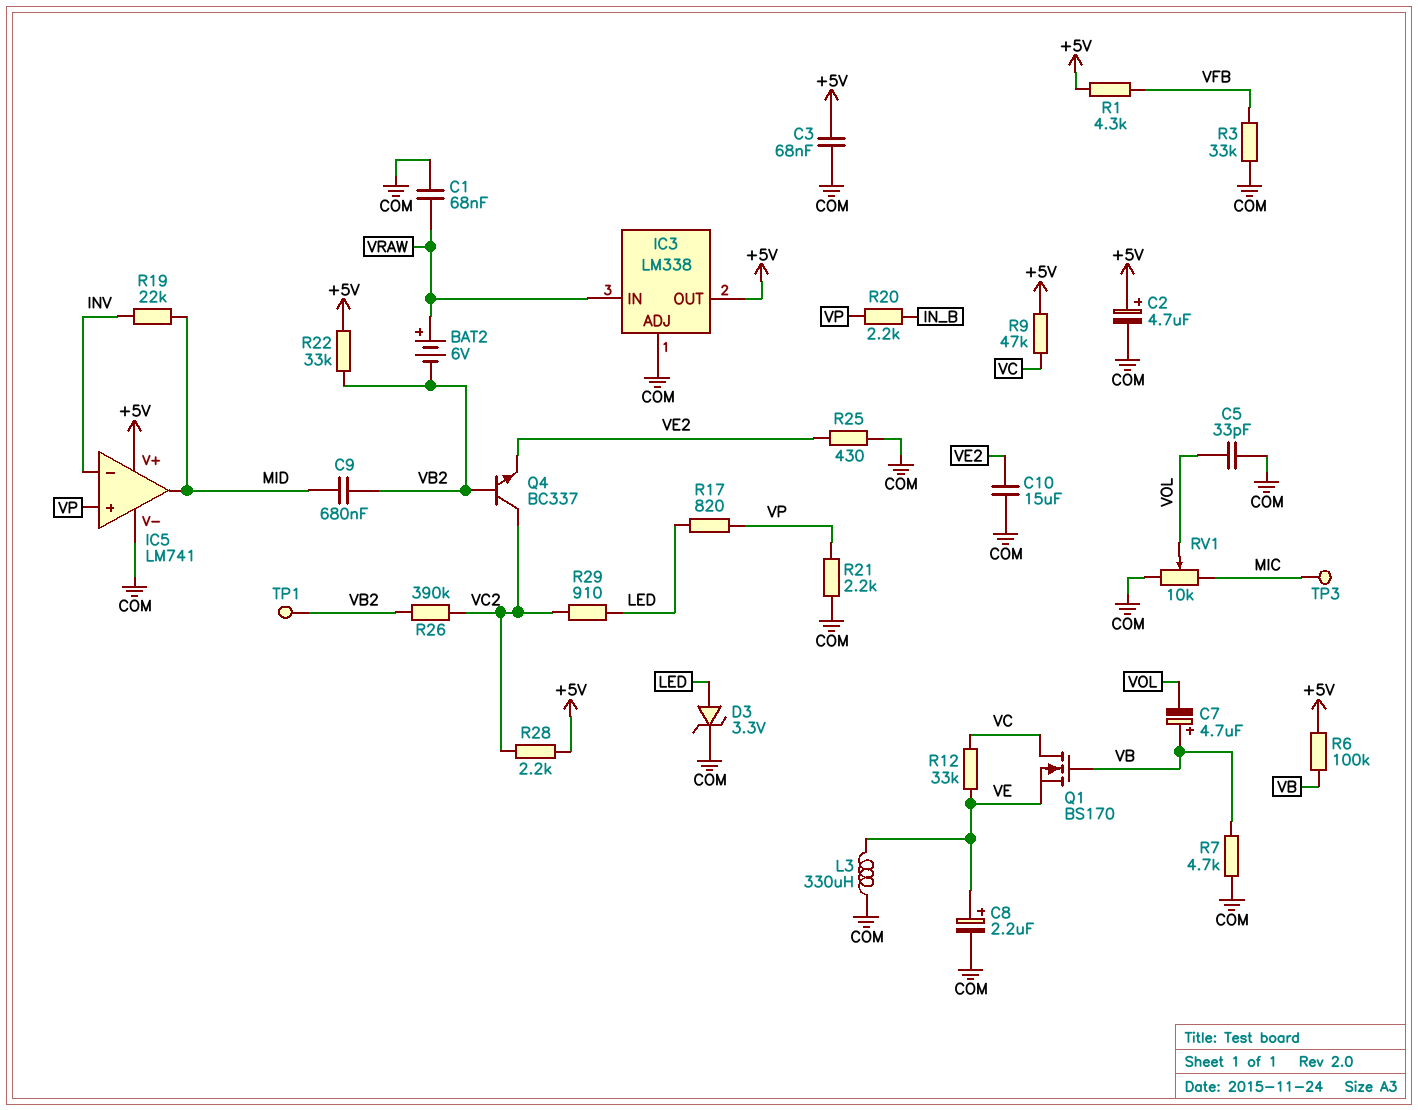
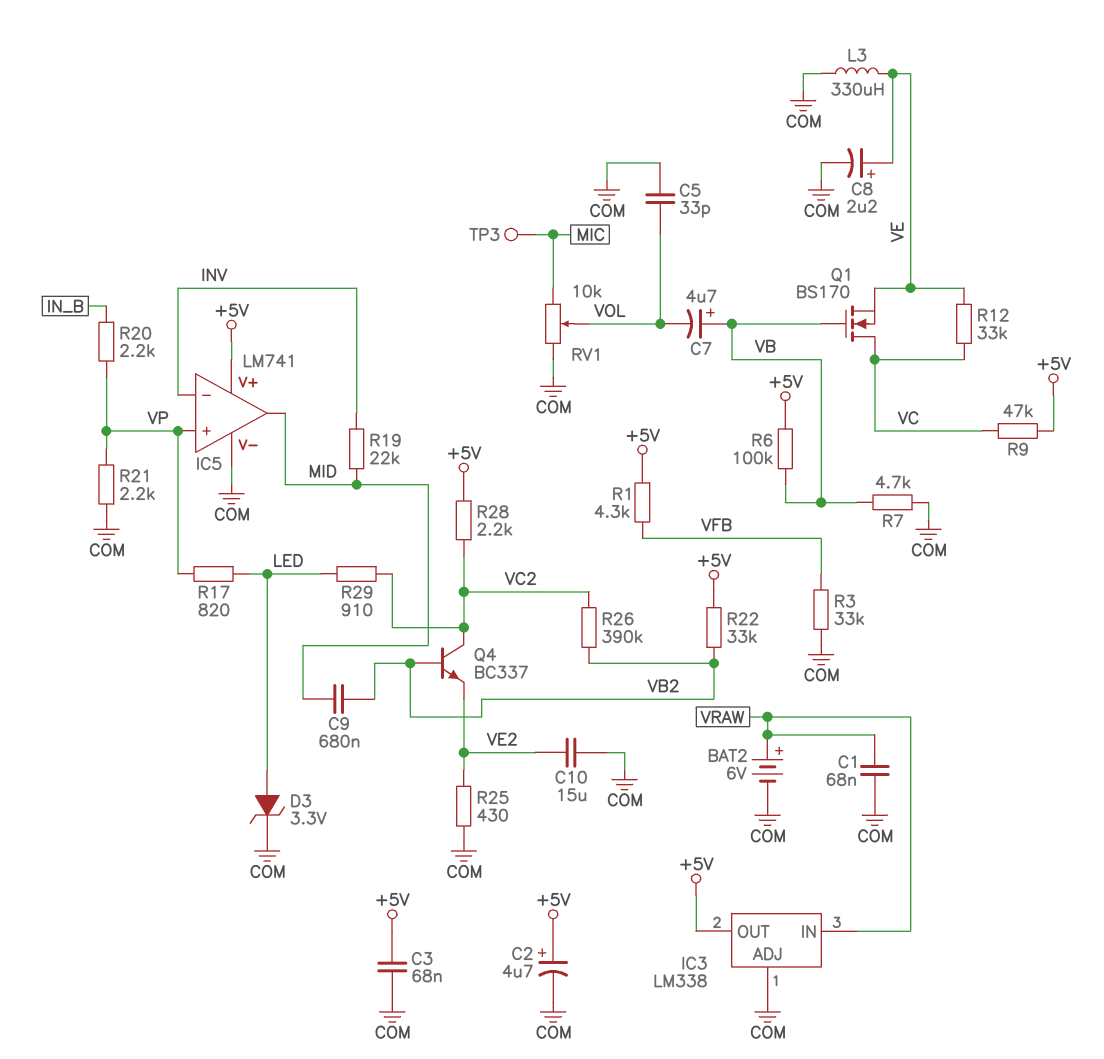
BAT2: 6V (plus VRAW, minus VB2) -> 6V (plus VRAW, minus COM)
TP1: test point (VB2) -> none

